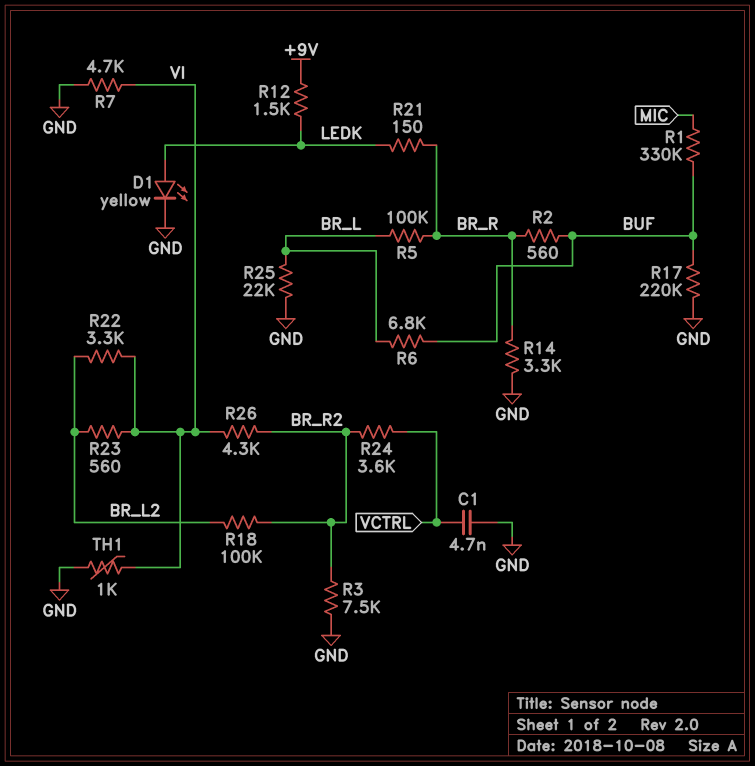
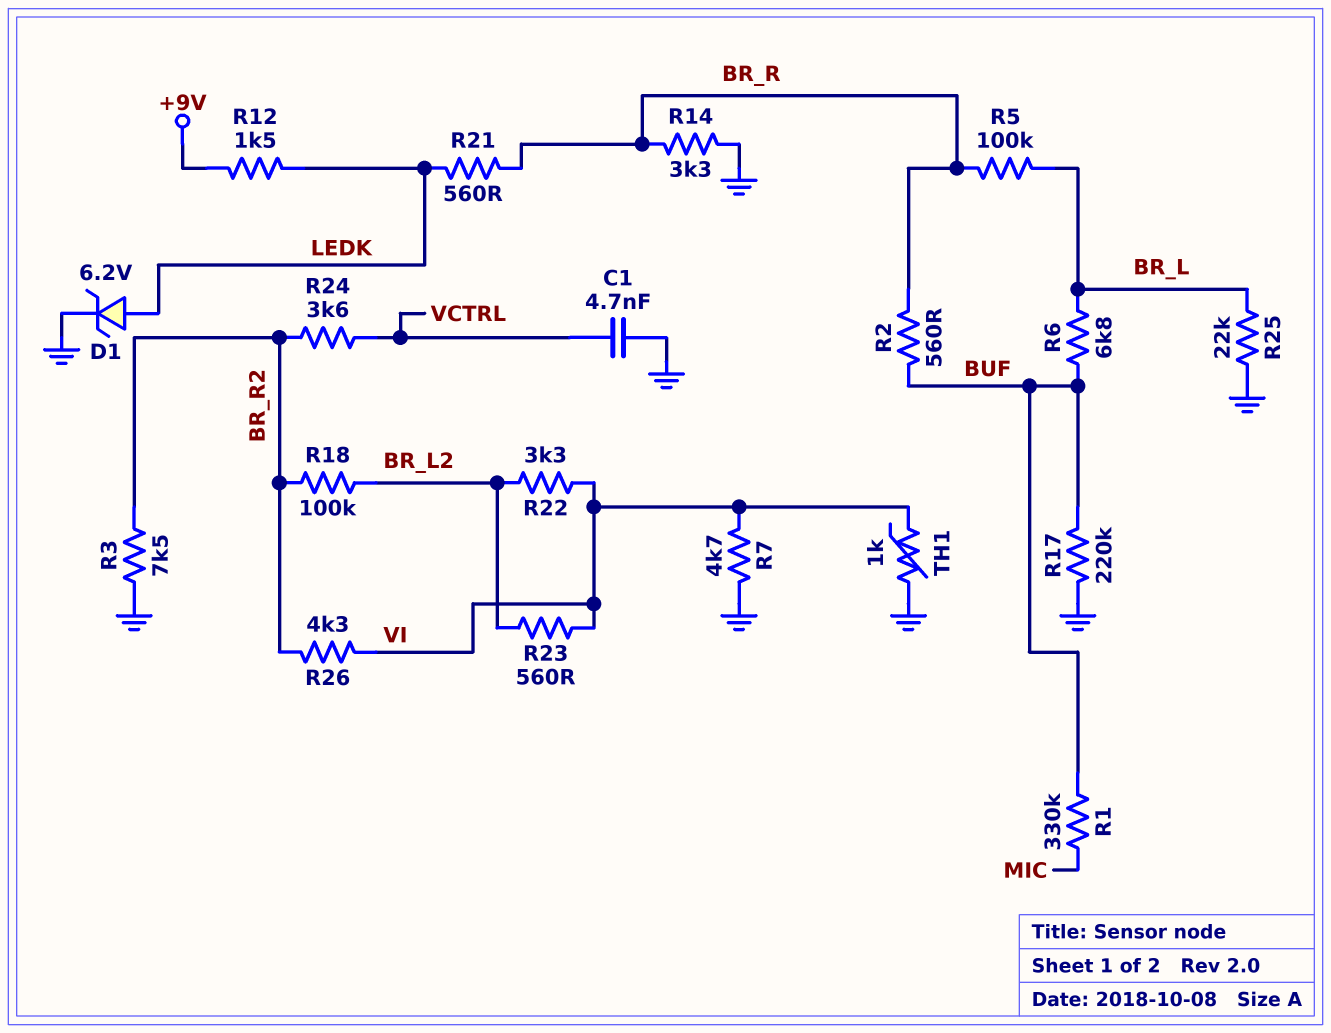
D1: LED yellow (A LEDK, K GND) -> zener 6.2V (A LEDK, K GND)
R21: 150 (BR_R, LEDK) -> 560 (BR_R, LEDK)

